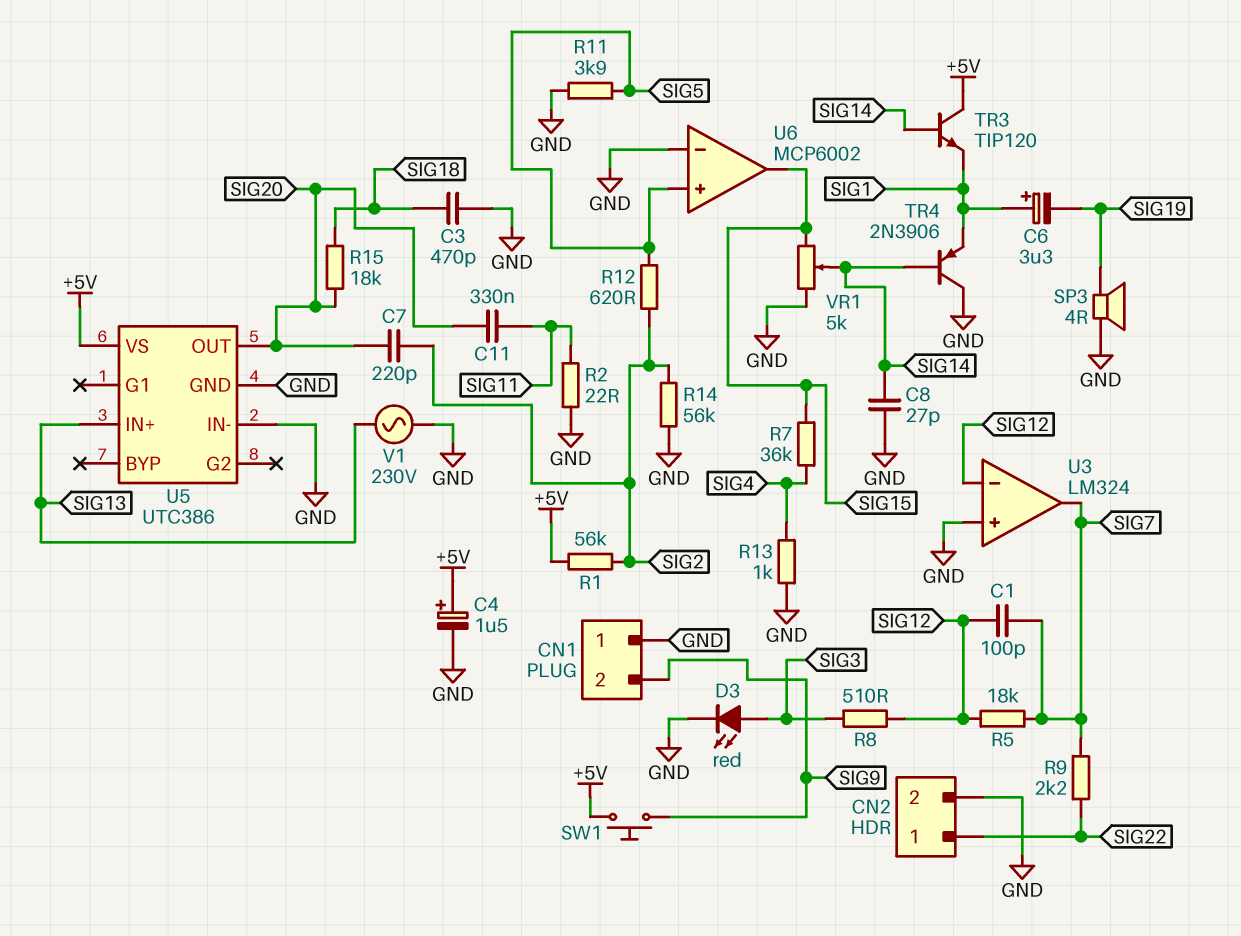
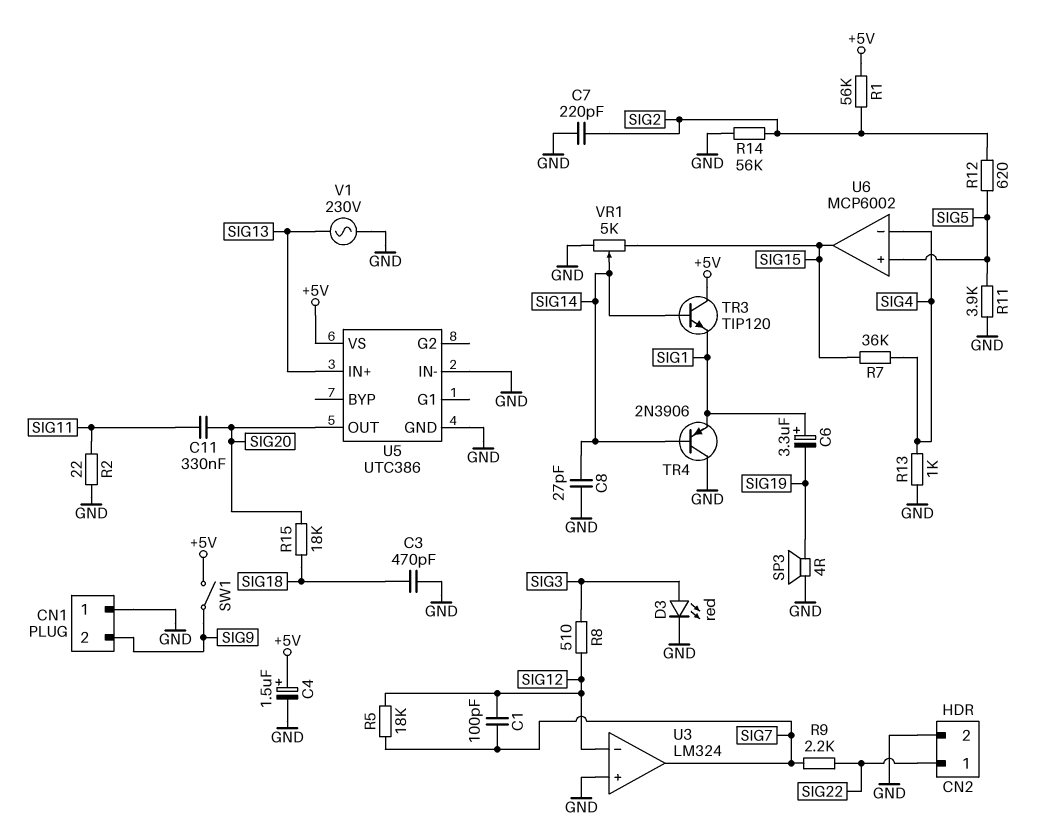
C7: 220pF (SIG2, SIG20) -> 220pF (GND, SIG2)
SW1: button (+5V, SIG9) -> switch (+5V, SIG9)
U6 pin in-: GND -> SIG4

